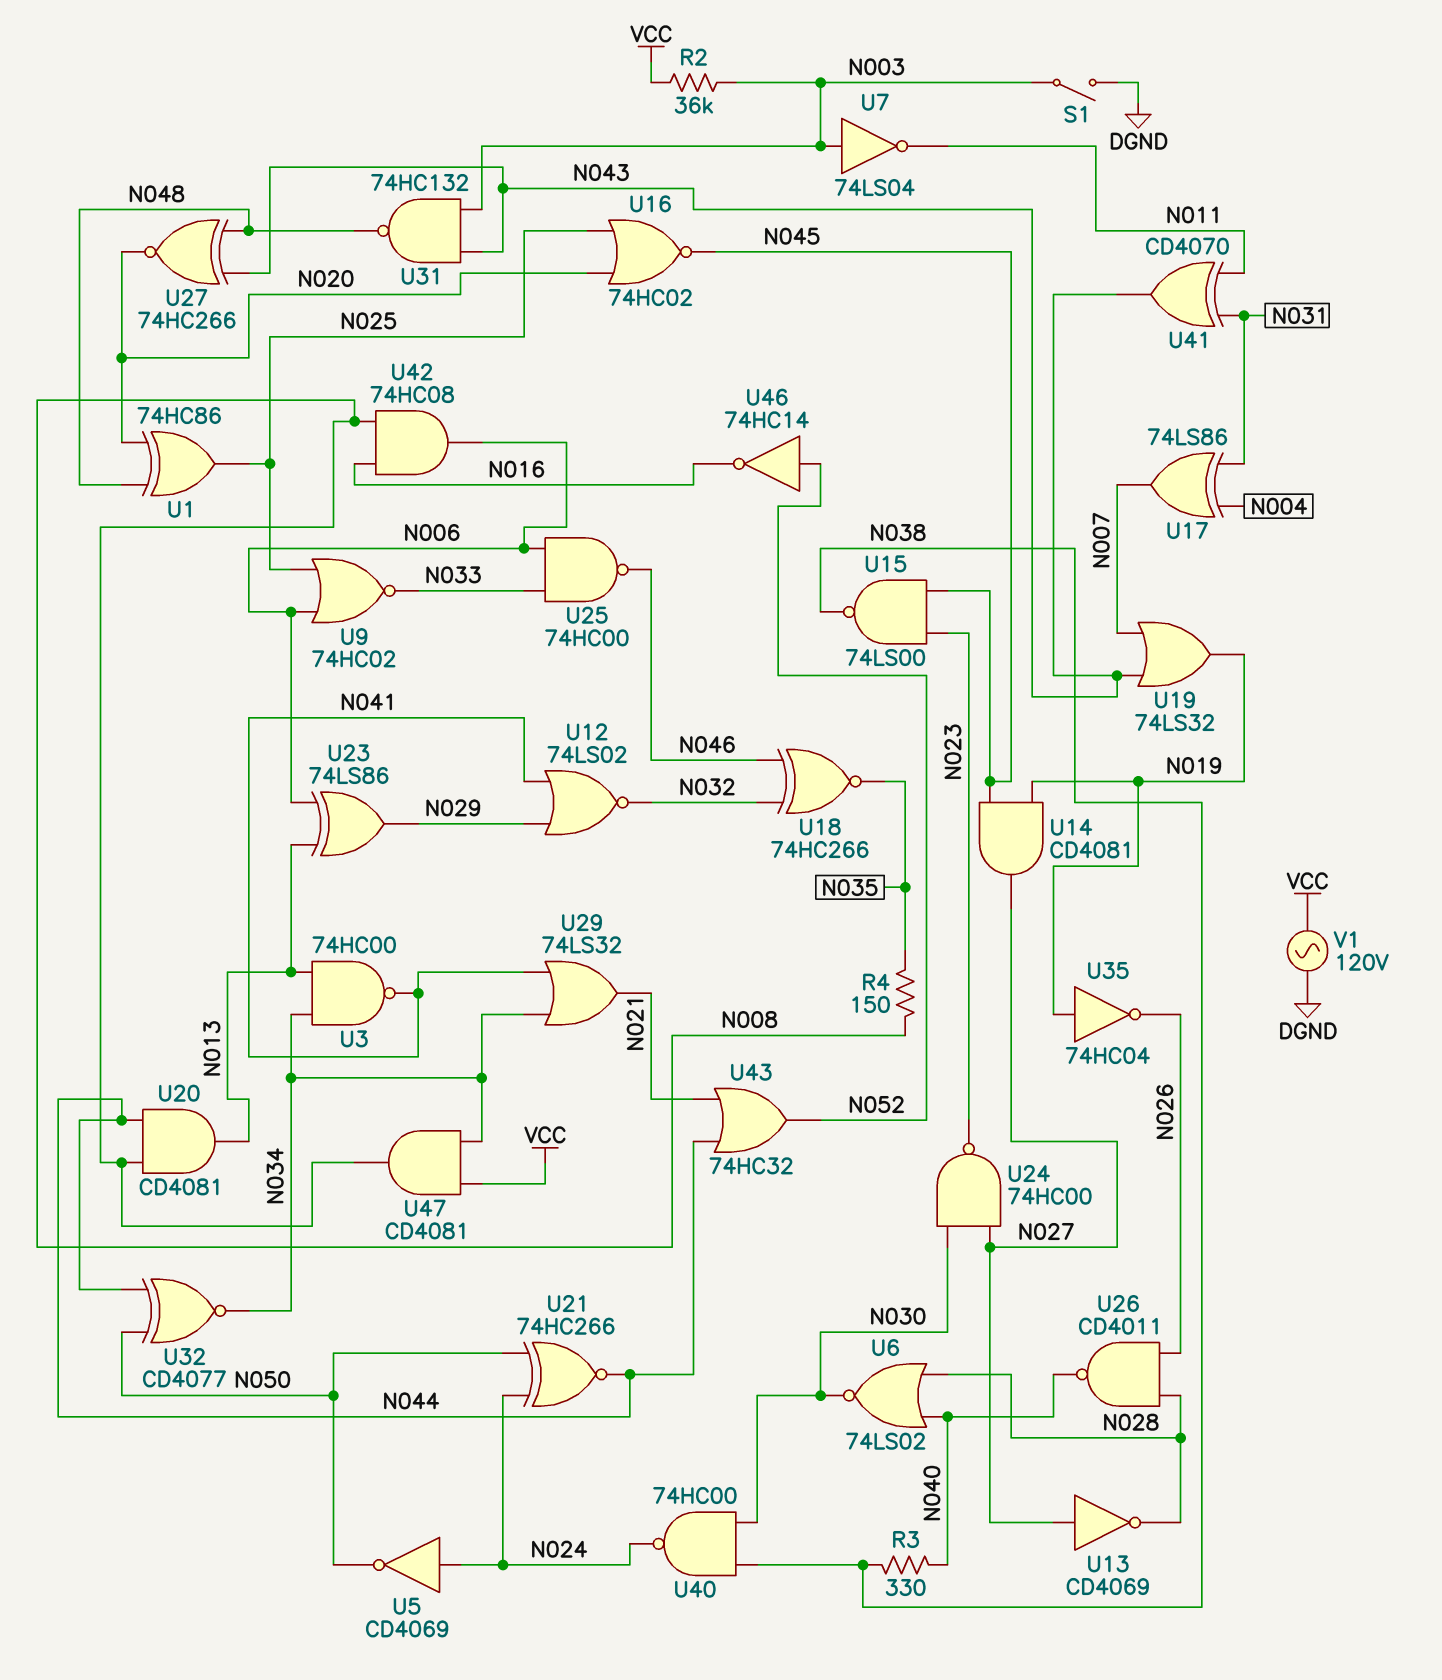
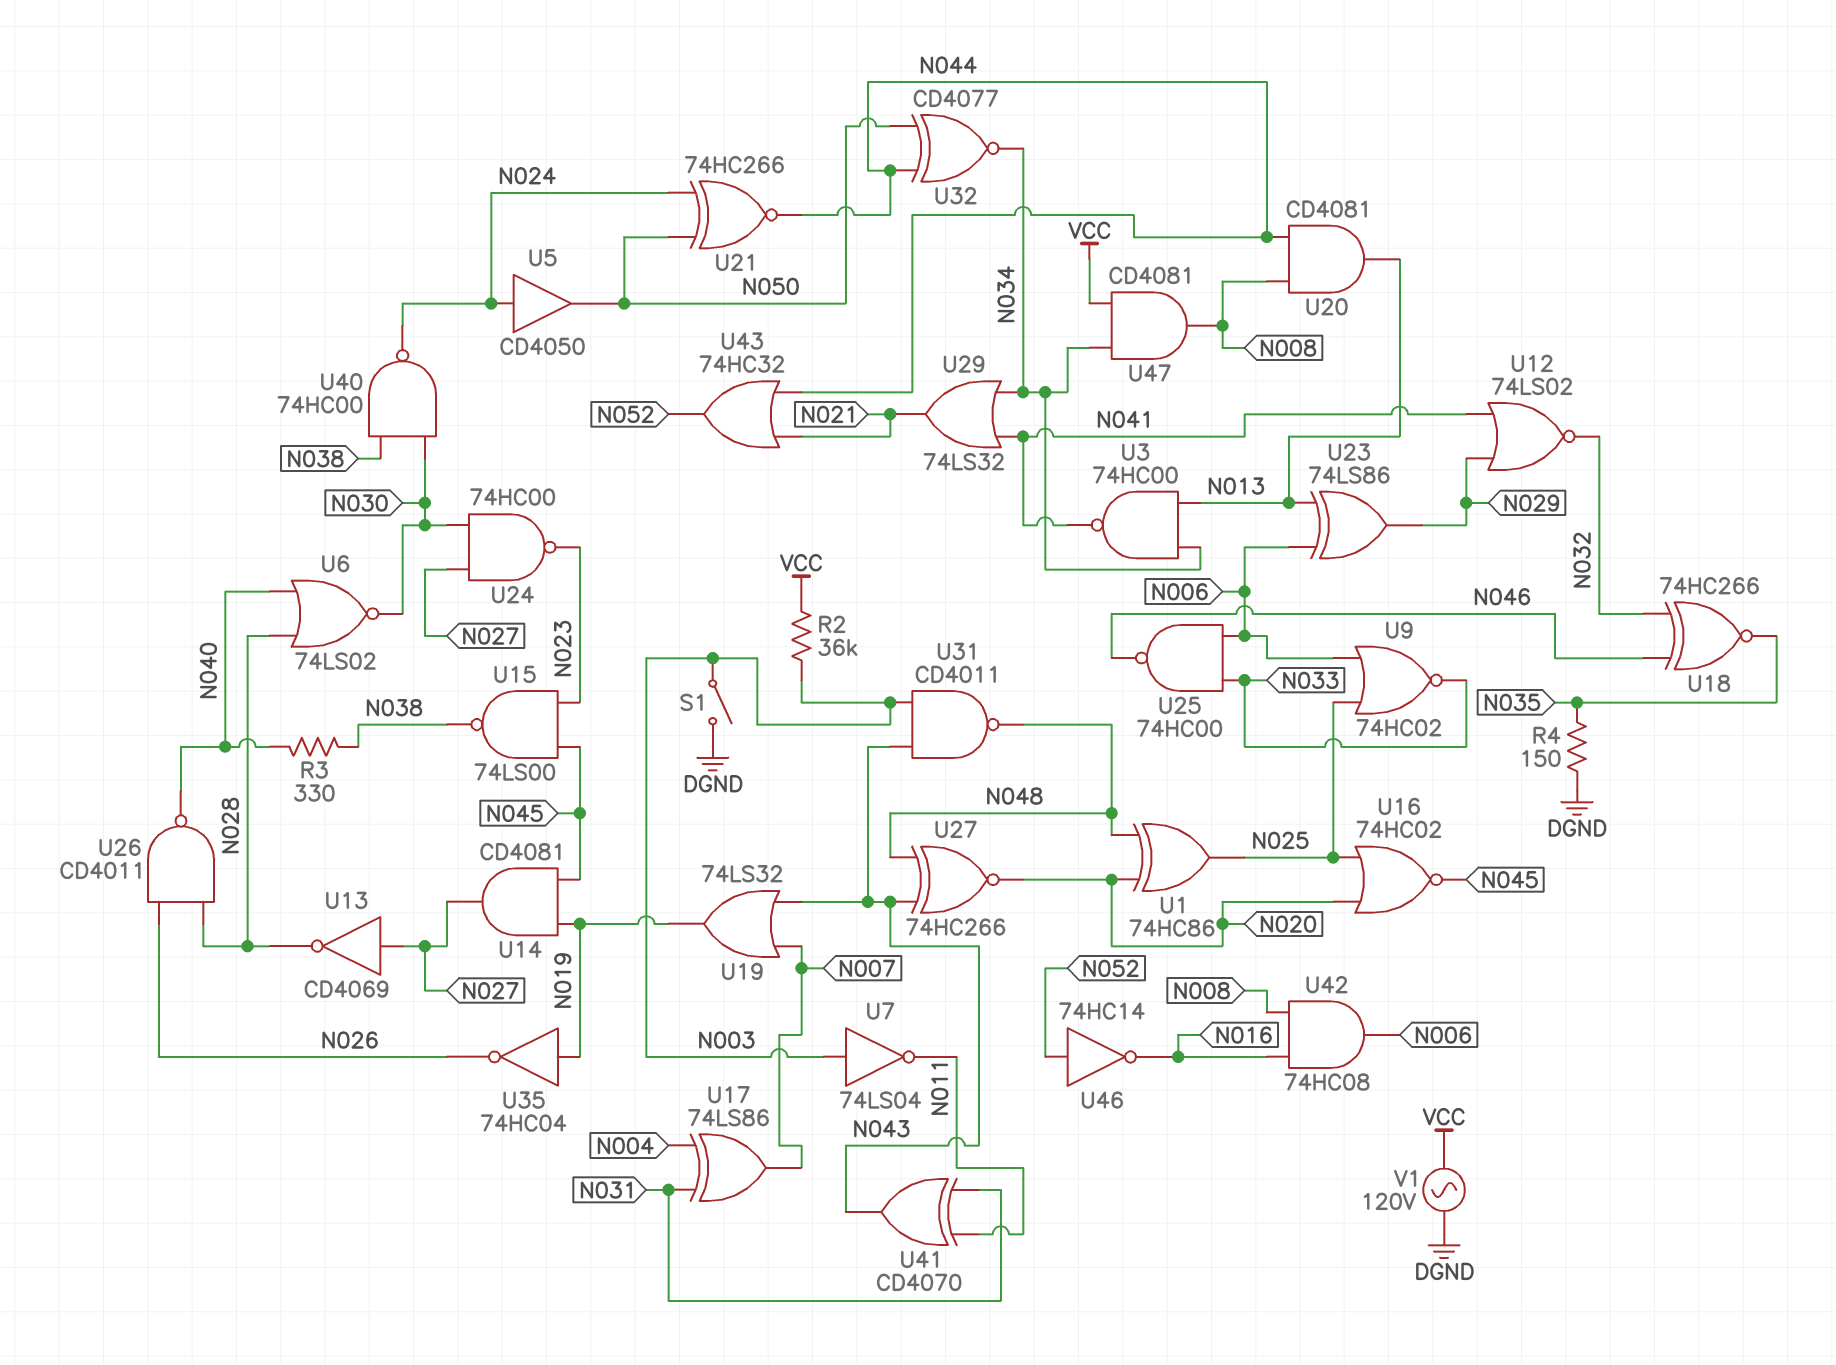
R4: 150 (N008, N035) -> 150 (DGND, N035)
U5: NOT CD4069 (in N024, out N050) -> buffer CD4050 (in N024, out N050)
U31: NAND 74HC132 (in N003, in N043, out N048) -> NAND CD4011 (in N003, in N043, out N048)

